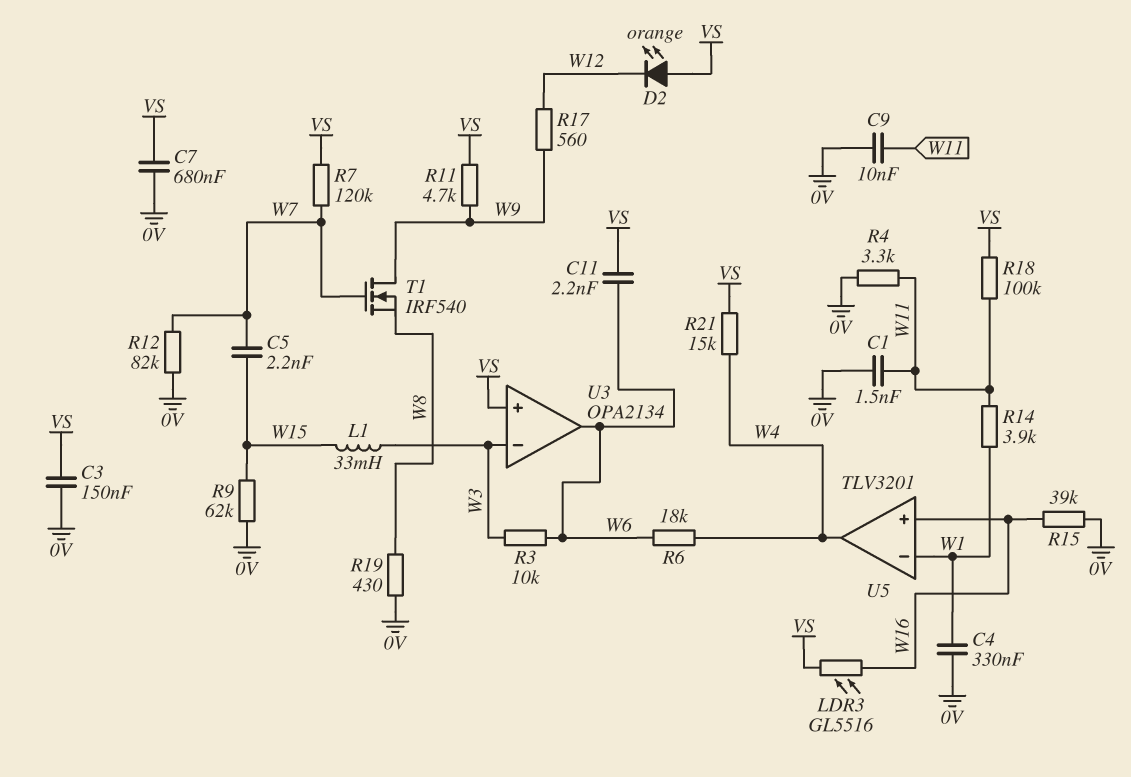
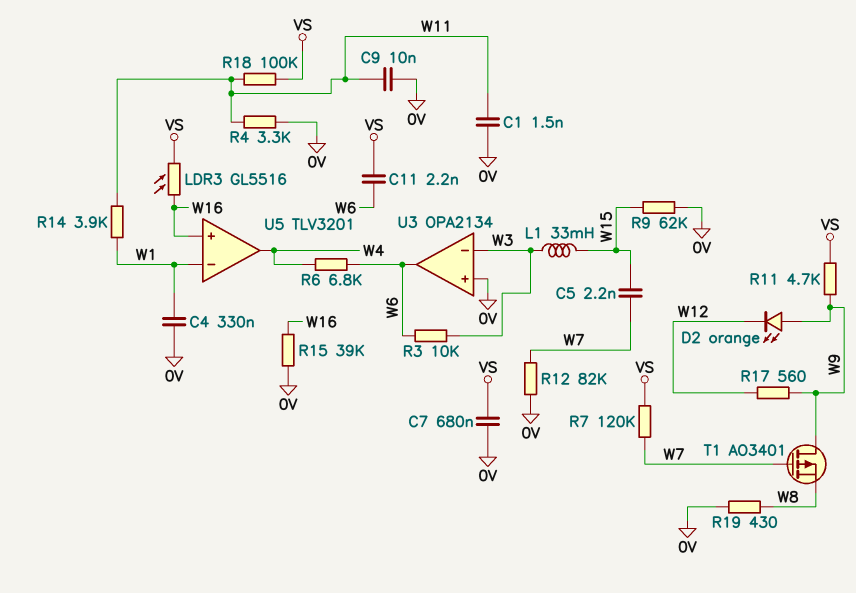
C3: 150nF (0V, VS) -> none
D2: LED orange (A VS, K W12) -> LED orange (A W9, K W12)
R6: 18k (W4, W6) -> 6.8k (W4, W6)
R21: 15k (VS, W4) -> none
T1: NMOS IRF540 (G W7, D W9, S W8) -> PMOS AO3401 (G W7, D W9, S W8)
U3 pin in+: VS -> 0V

